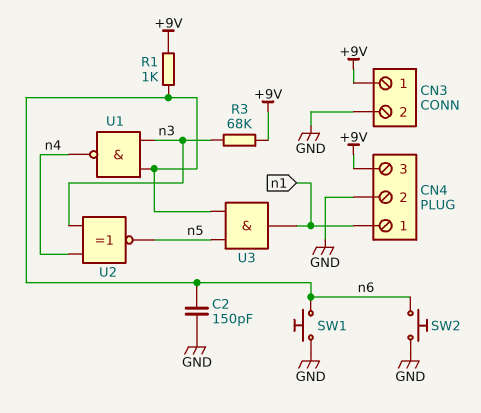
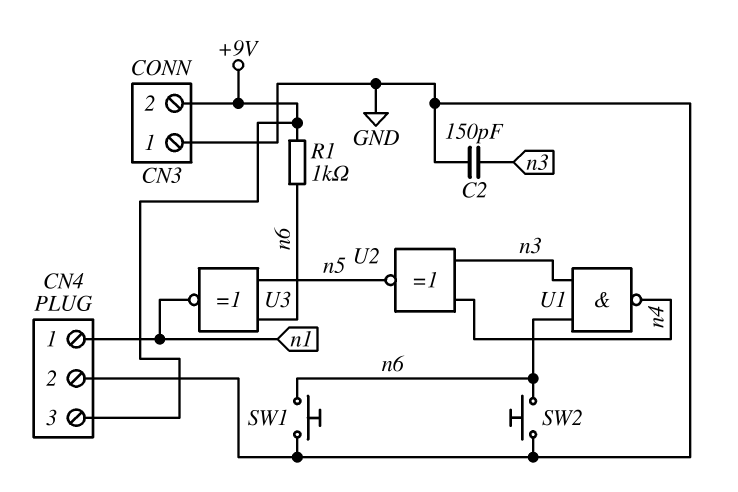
C2: 150pF (GND, n6) -> 150pF (GND, n3)
CN3 pin 1: +9V -> GND
CN3 pin 2: GND -> +9V
R3: 68k (+9V, n3) -> none
U3: AND (in n5, in n6, out n1) -> XNOR (in n5, in n6, out n1)

